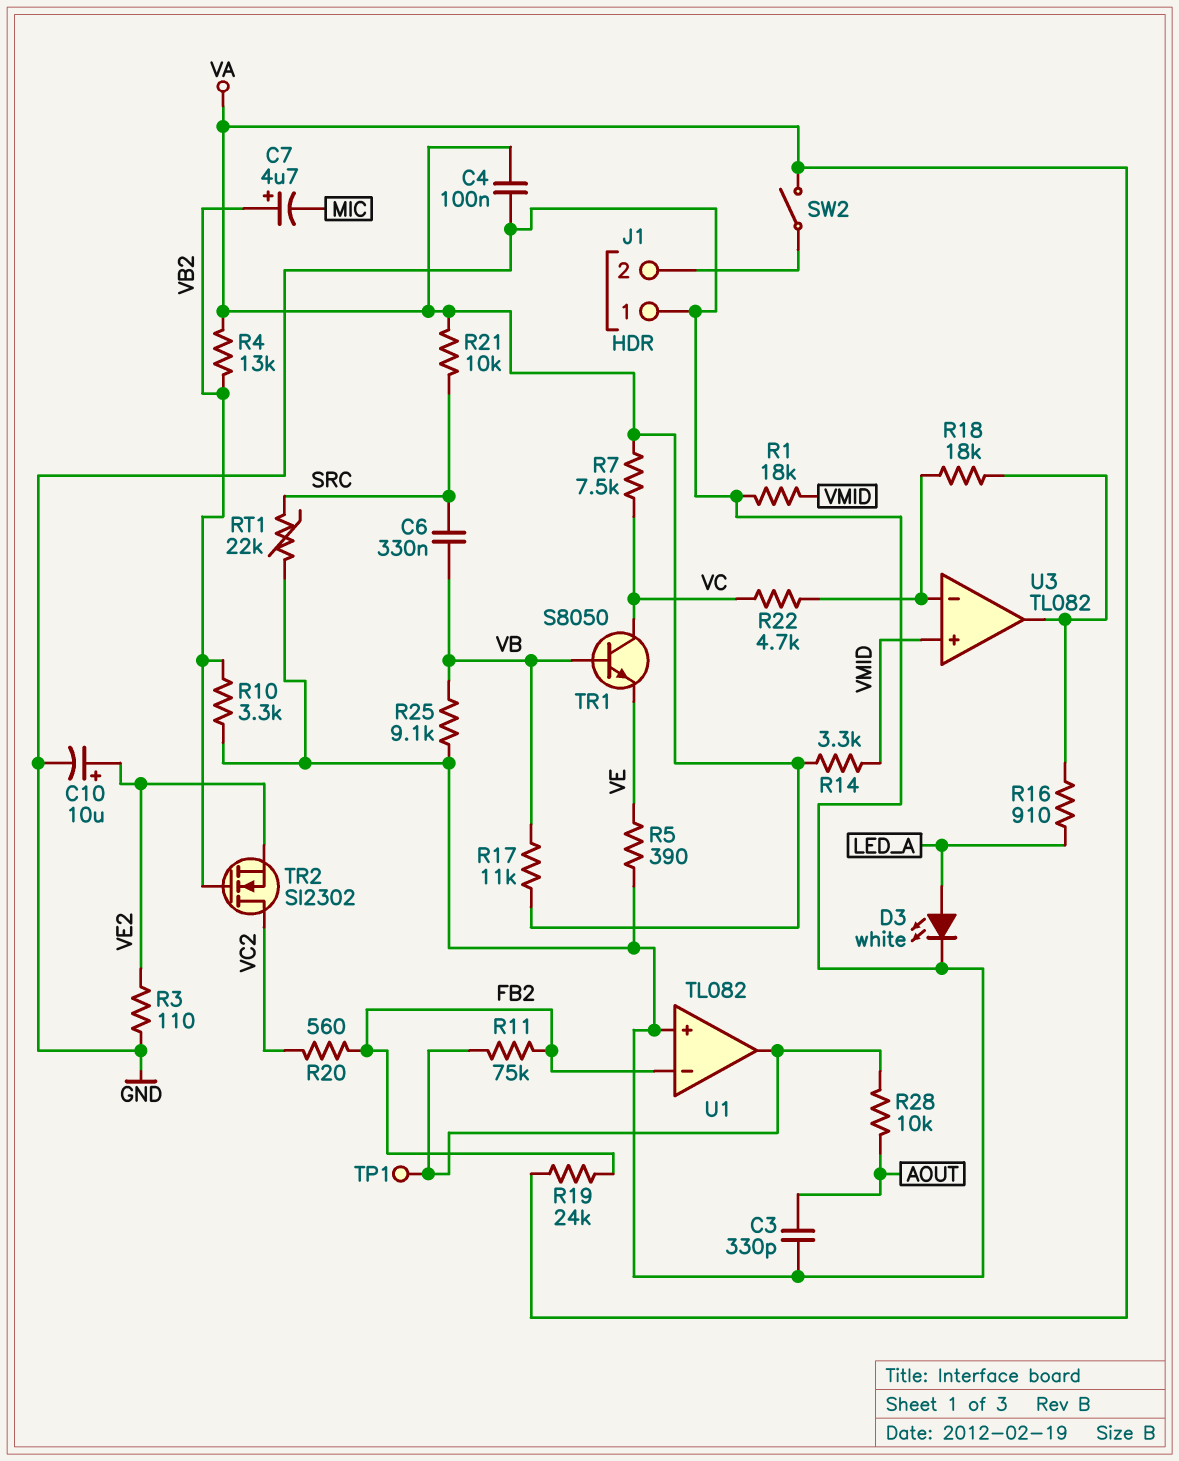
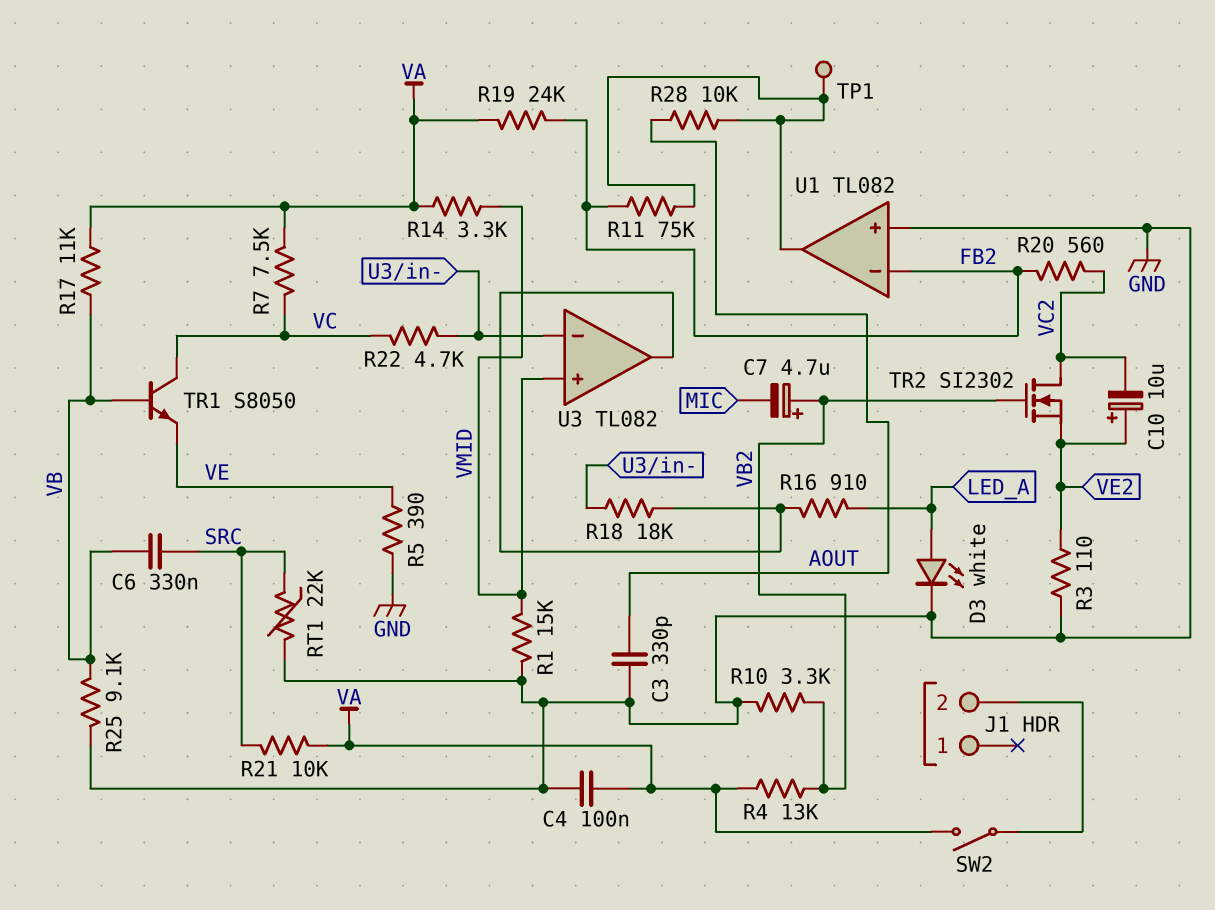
C10: 10uF (plus VE2, minus GND) -> 10uF (plus VE2, minus VC2)
J1 pin 1: GND -> none
R1: 18k (GND, VMID) -> 15k (GND, VMID)

